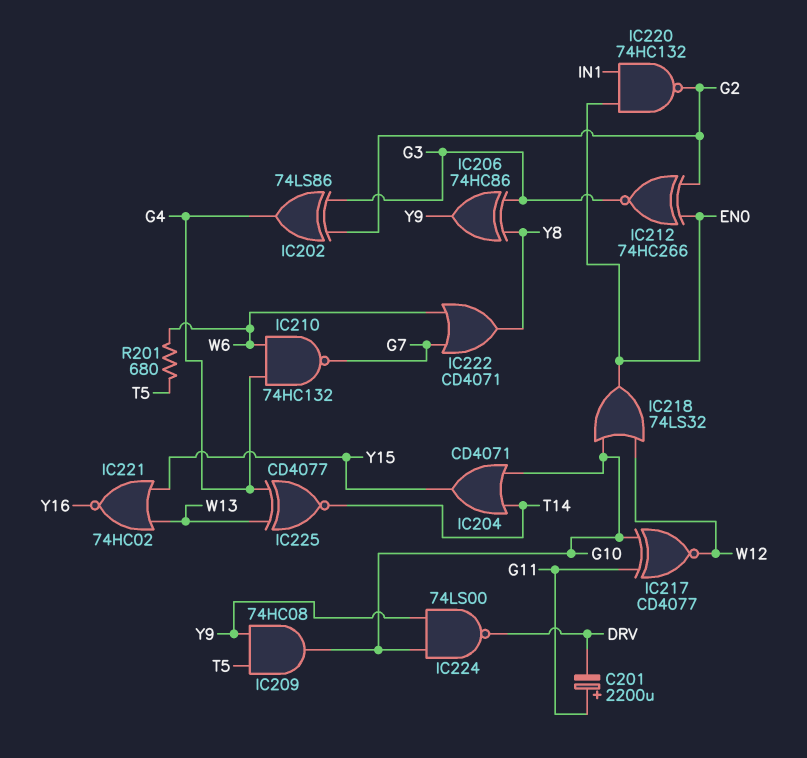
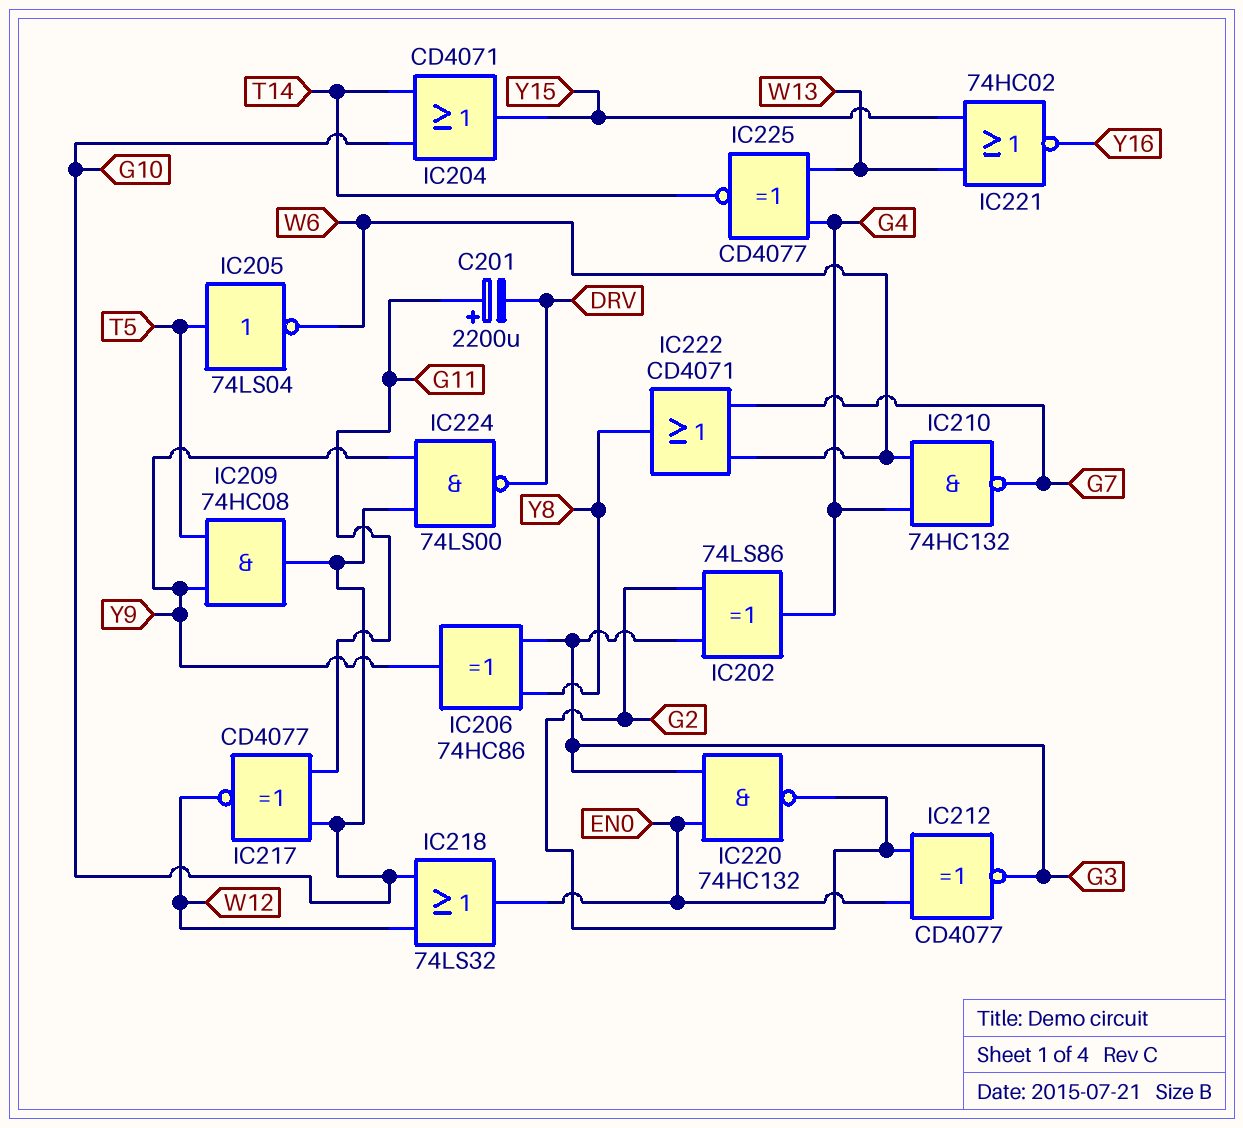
IC205: none -> NOT 74LS04 (in T5, out W6)
IC212: XNOR 74HC266 (in EN0, in G2, out G3) -> XNOR CD4077 (in EN0, in G2, out G3)
IC220: NAND 74HC132 (in EN0, in IN1, out G2) -> NAND 74HC132 (in EN0, in G3, out G2)
R201: 680 (T5, W6) -> none

